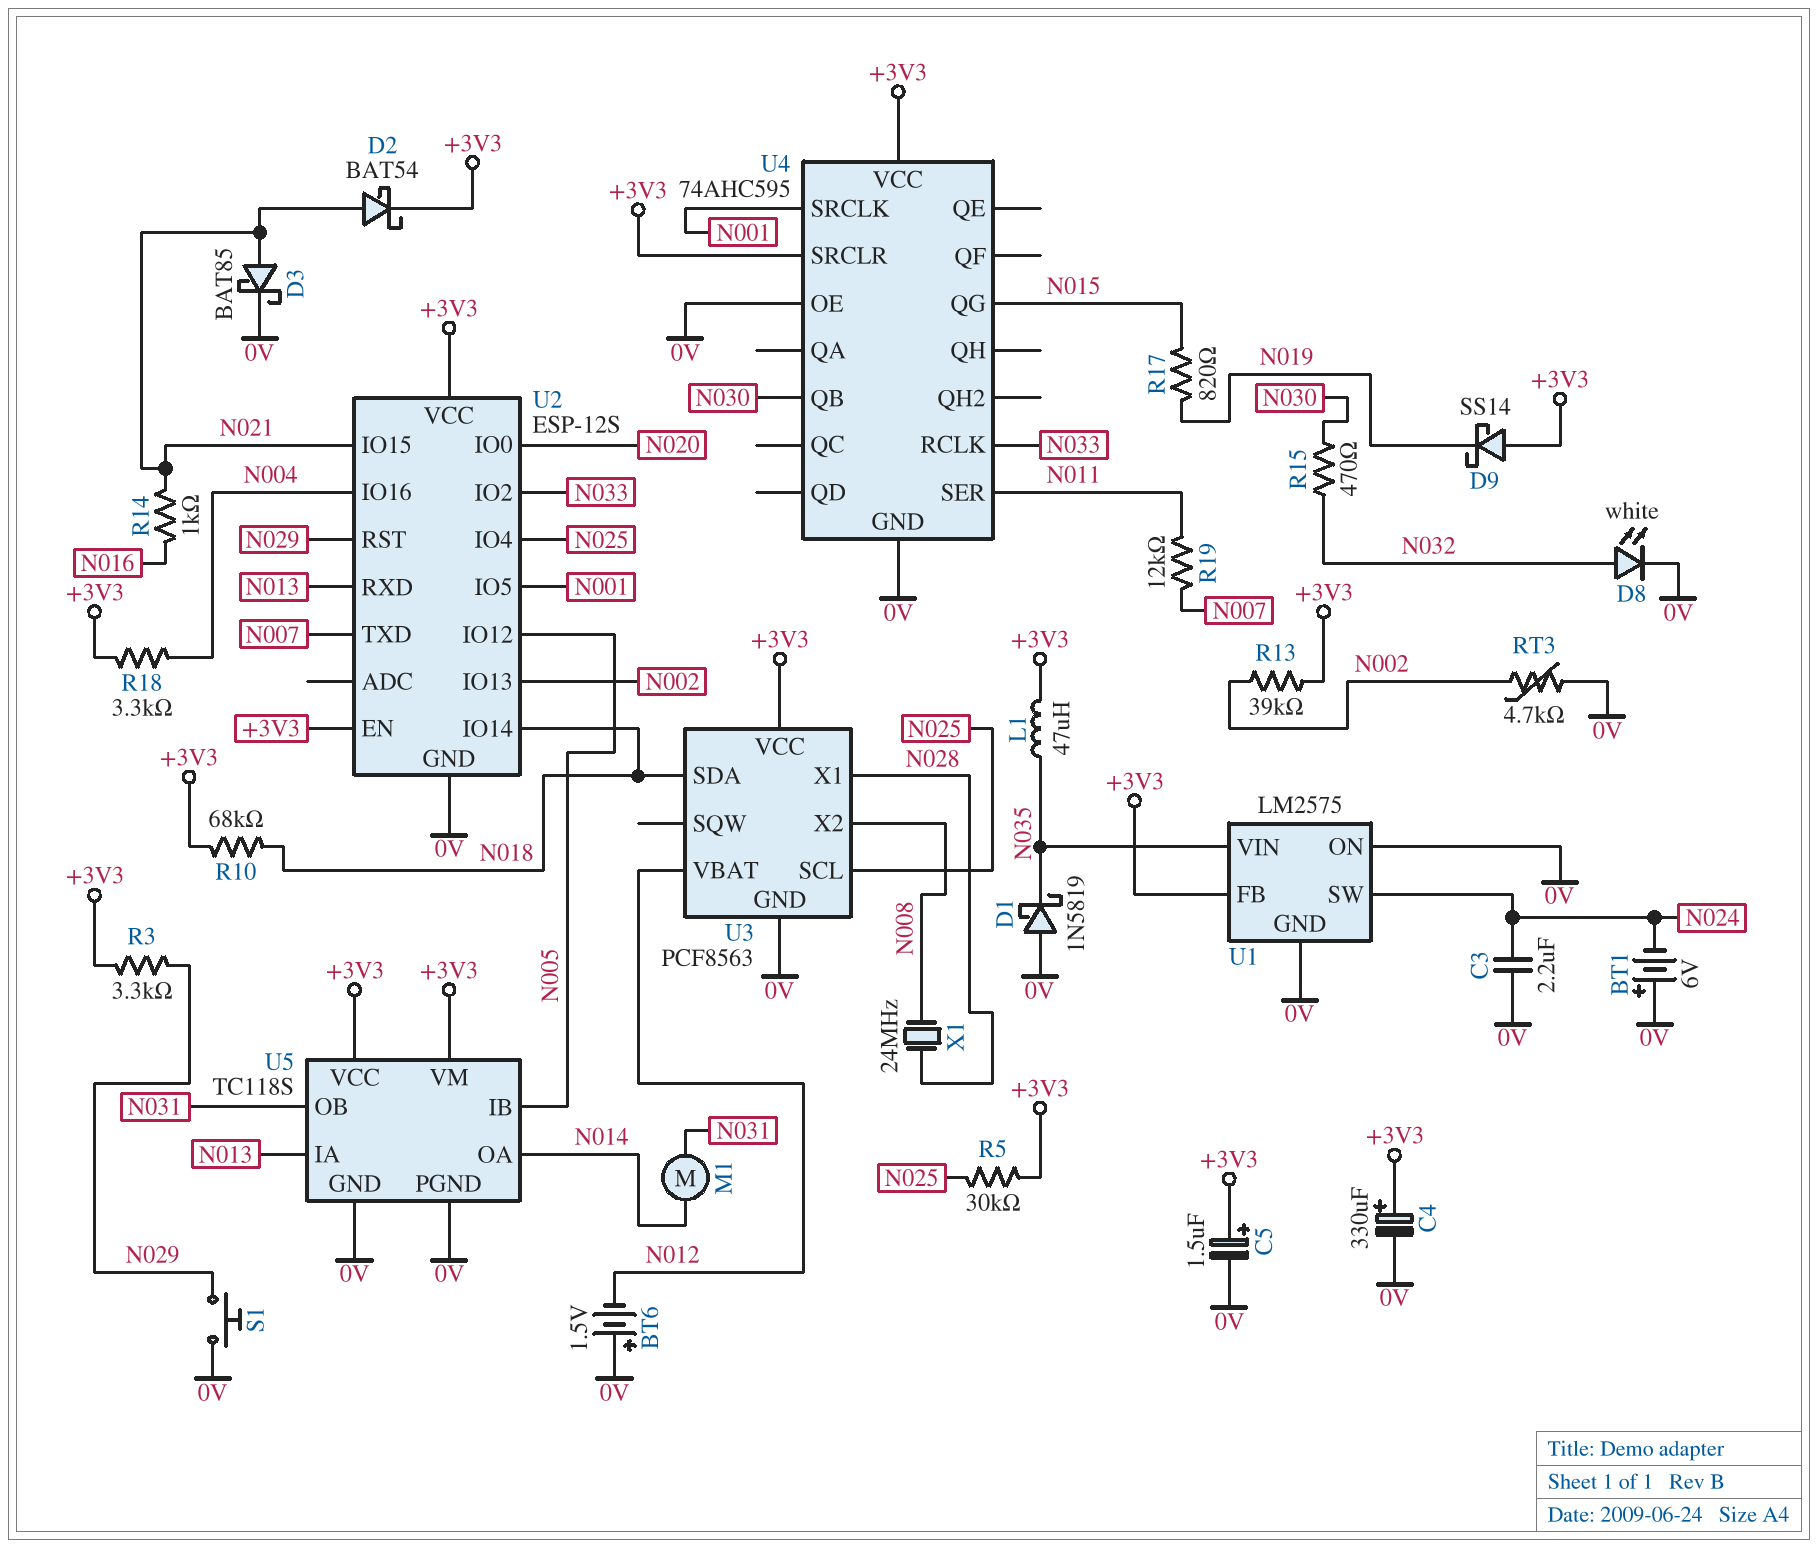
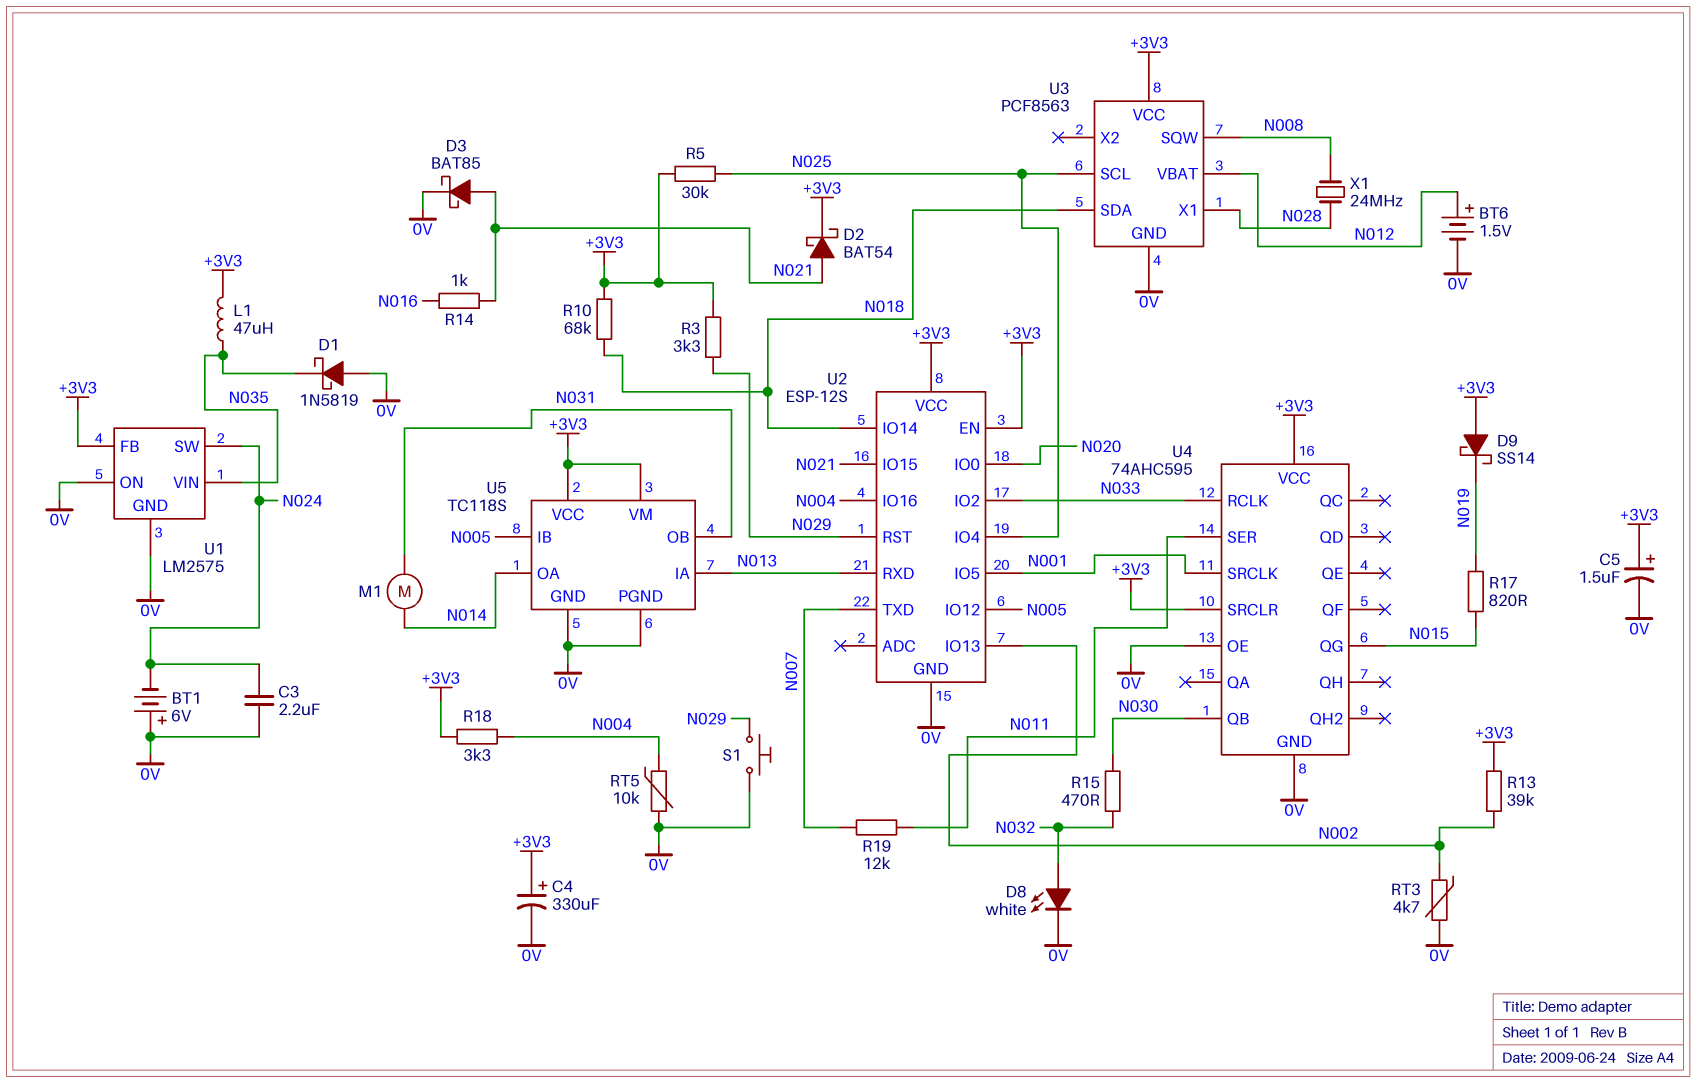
BT6: 1.5V (plus 0V, minus N012) -> 1.5V (plus N012, minus 0V)
RT5: none -> 10k (0V, N004)
U3 pin SQW: none -> N008
U3 pin X2: N008 -> none

